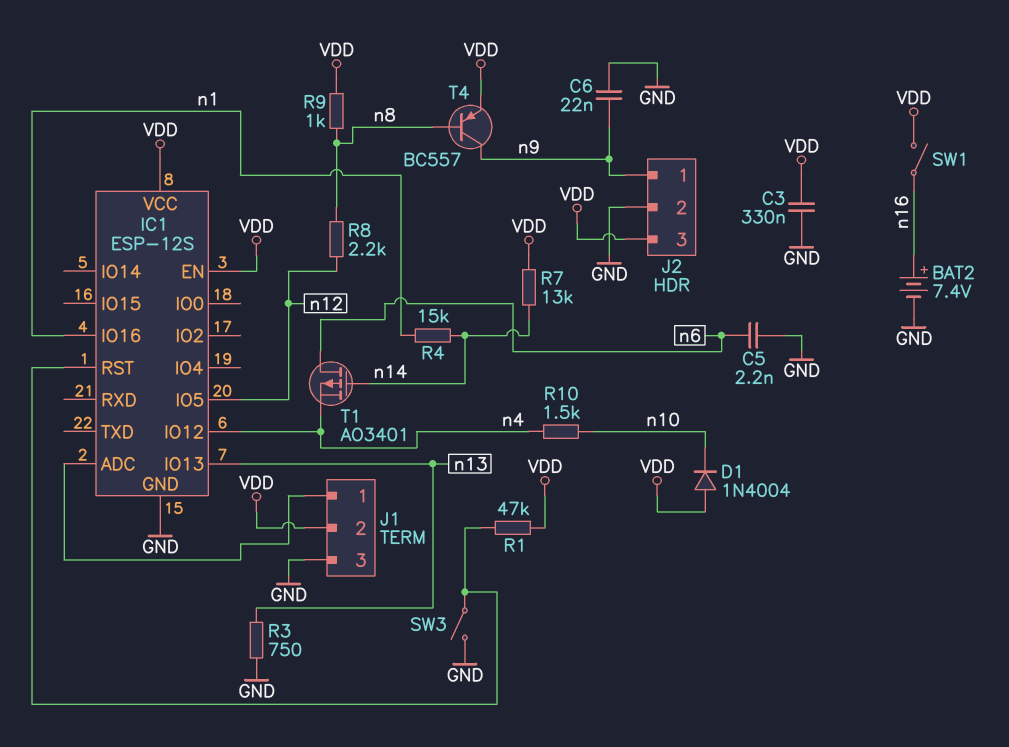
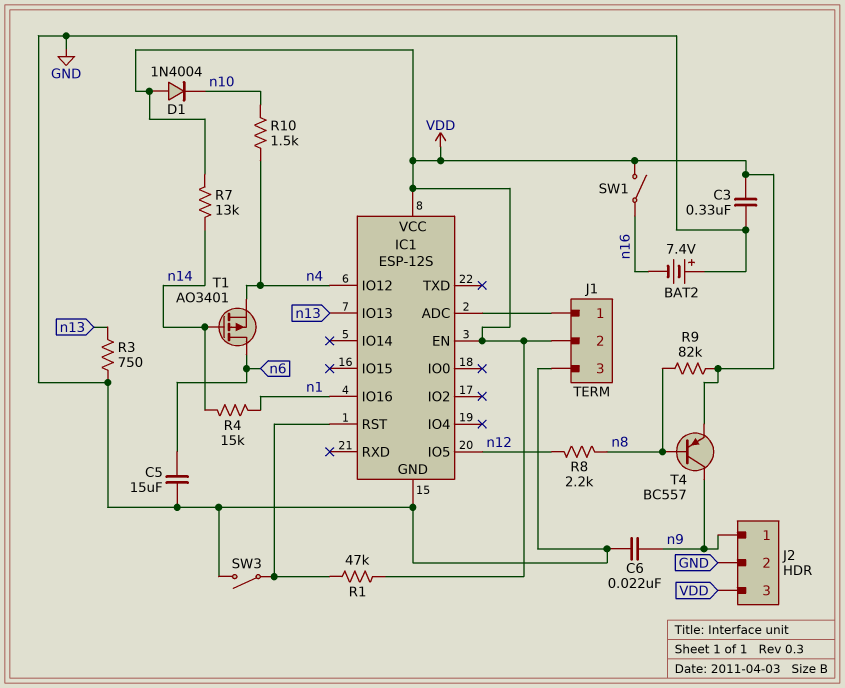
BAT2: 7.4V (plus n16, minus GND) -> 7.4V (plus GND, minus n16)
C5: 2.2nF (GND, n6) -> 15uF (GND, n6)
R9: 1k (VDD, n8) -> 82k (VDD, n8)

